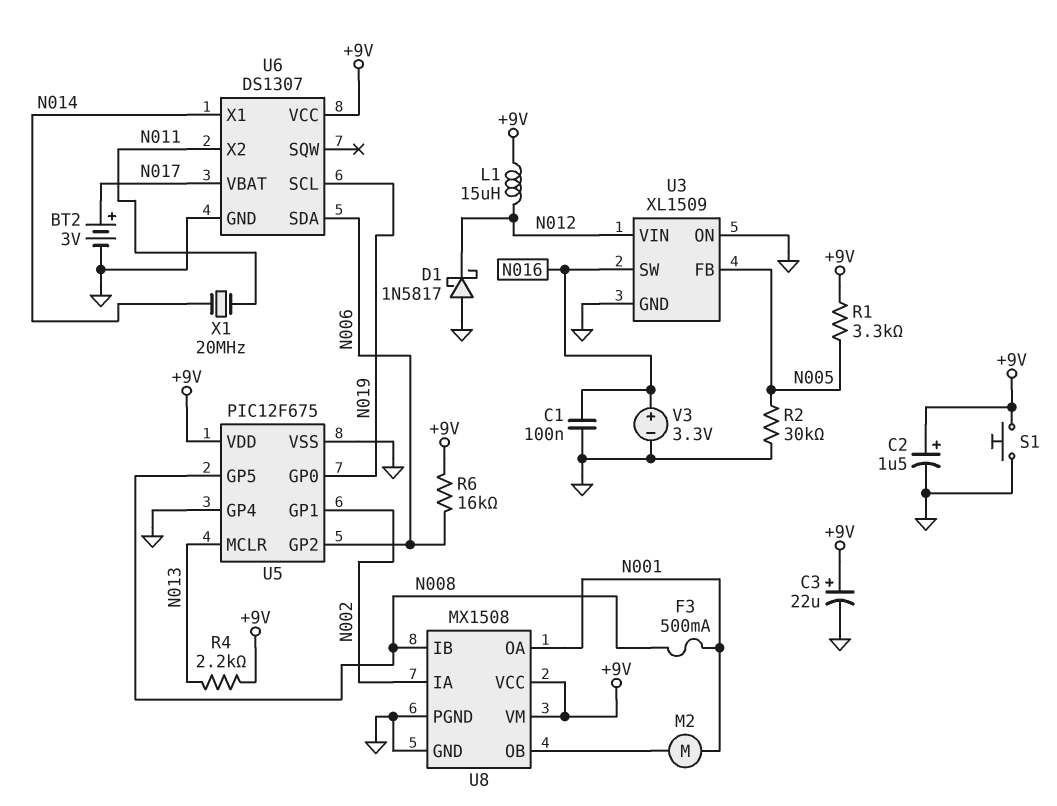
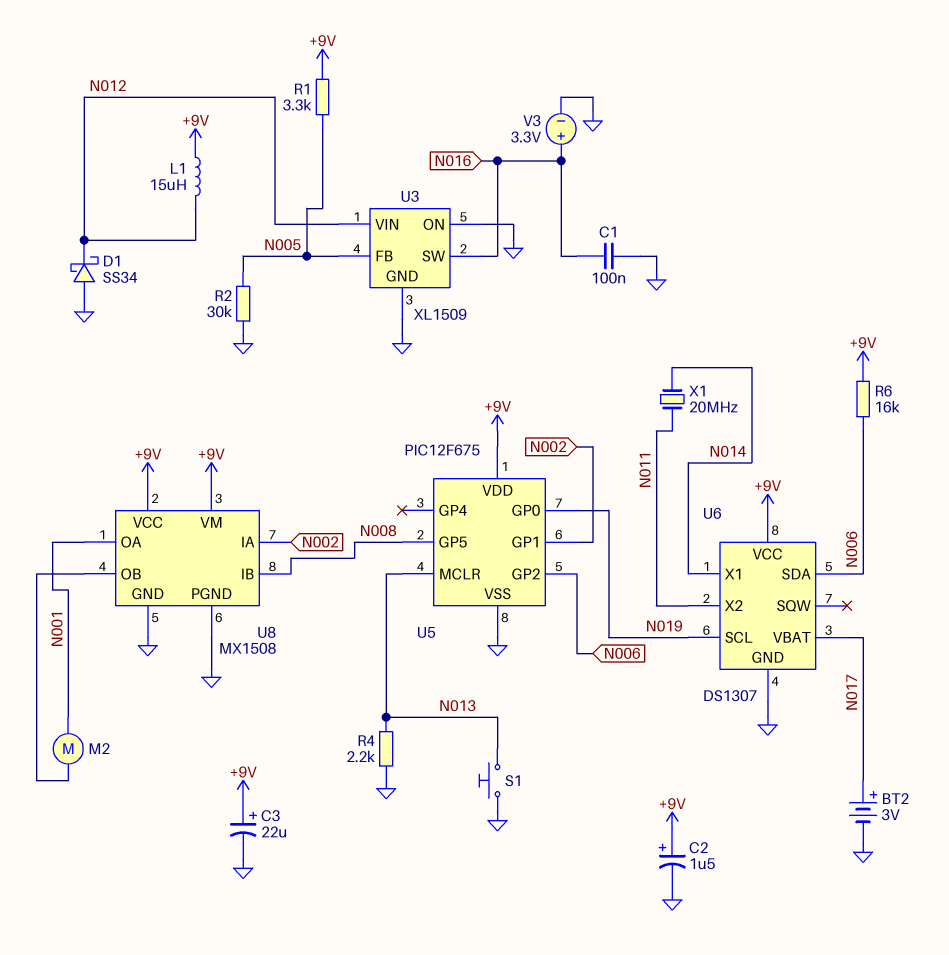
D1: schottky 1N5817 (A GND, K N012) -> schottky SS34 (A GND, K N012)
F3: 500mA (N001, N008) -> none
R4: 2.2k (+9V, N013) -> 2.2k (GND, N013)
S1: button (+9V, GND) -> button (GND, N013)
U5 pin GP4: GND -> none

